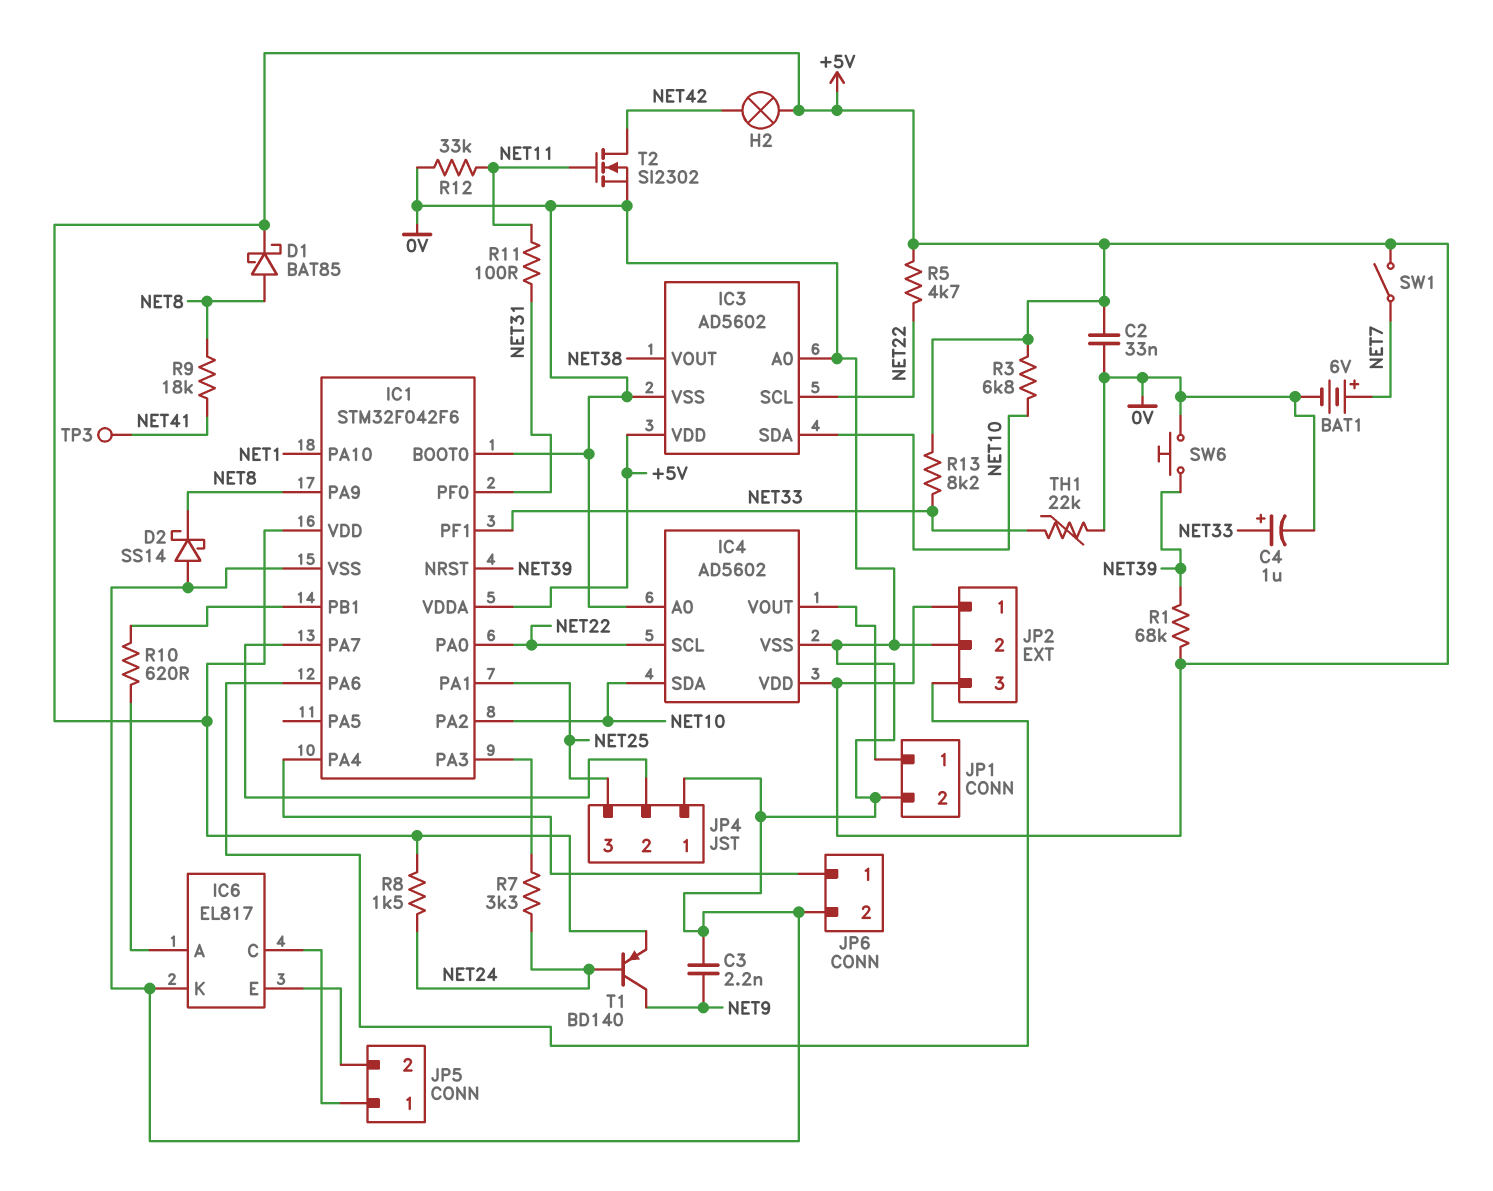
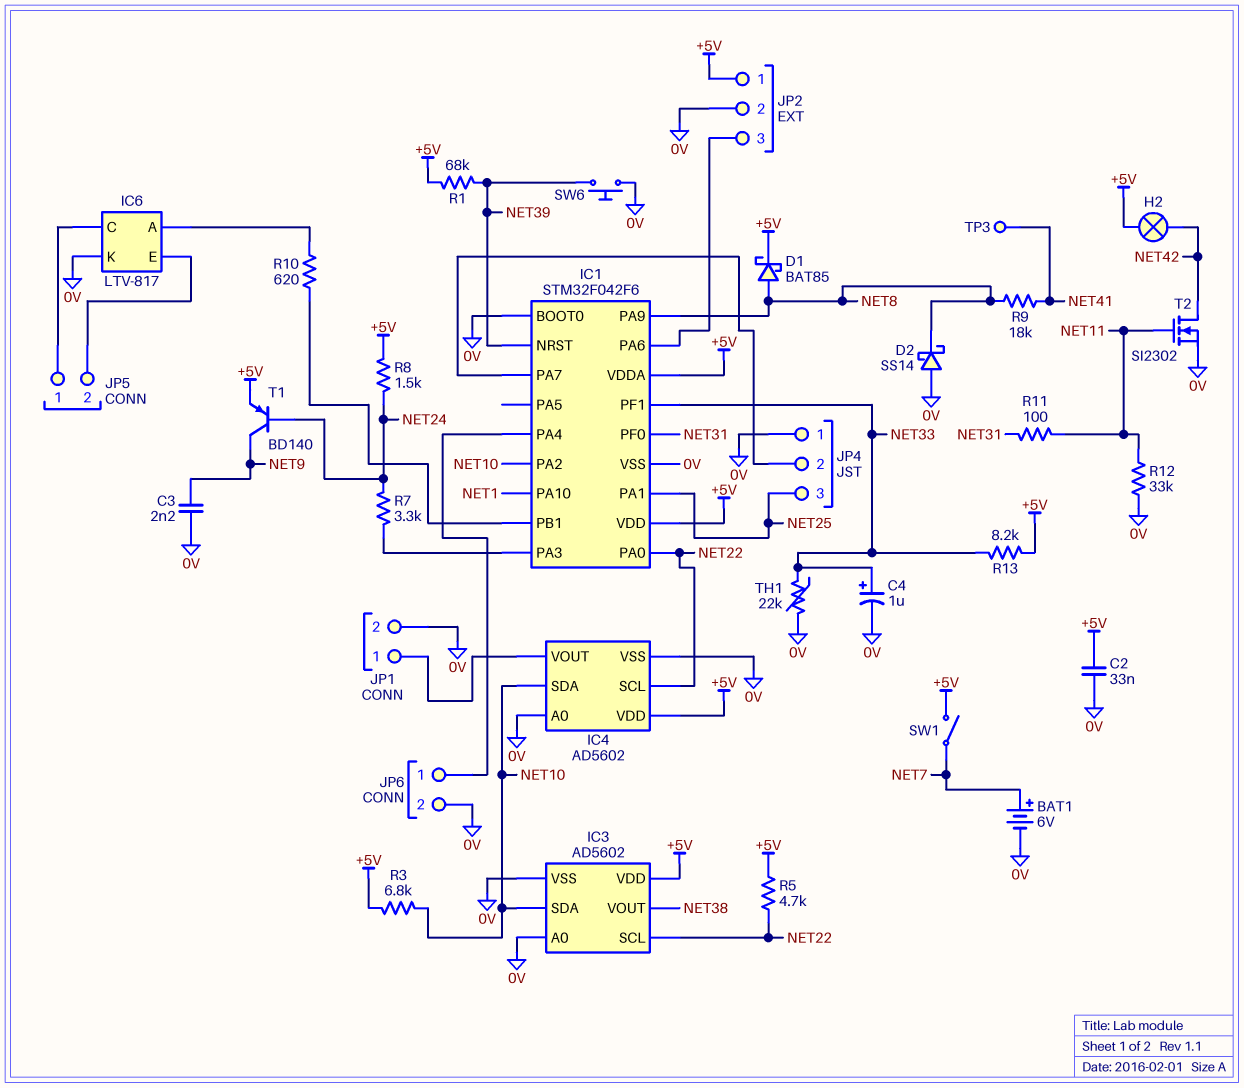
IC6: EL817 -> LTV-817

